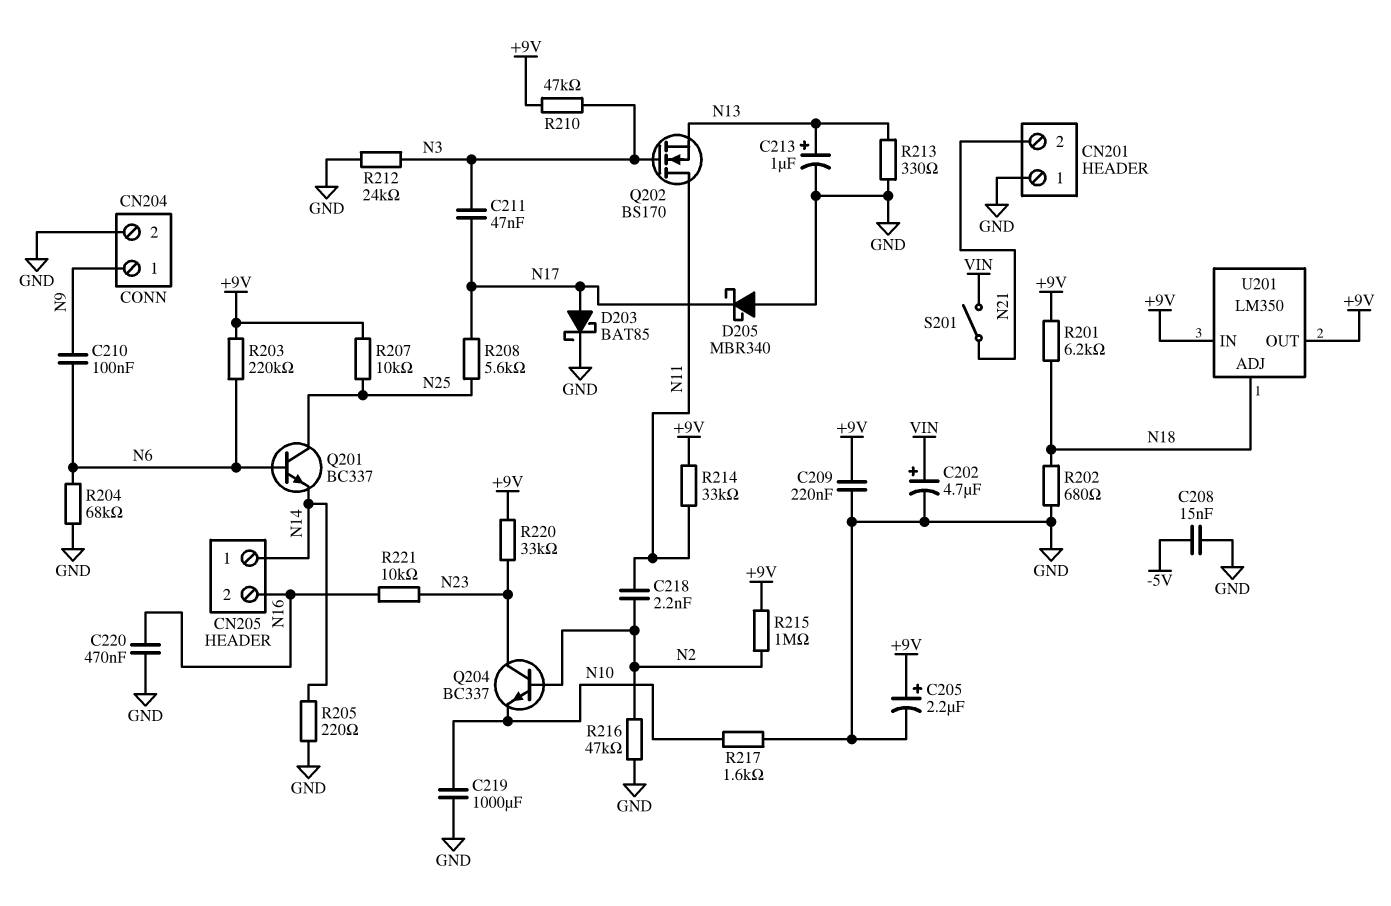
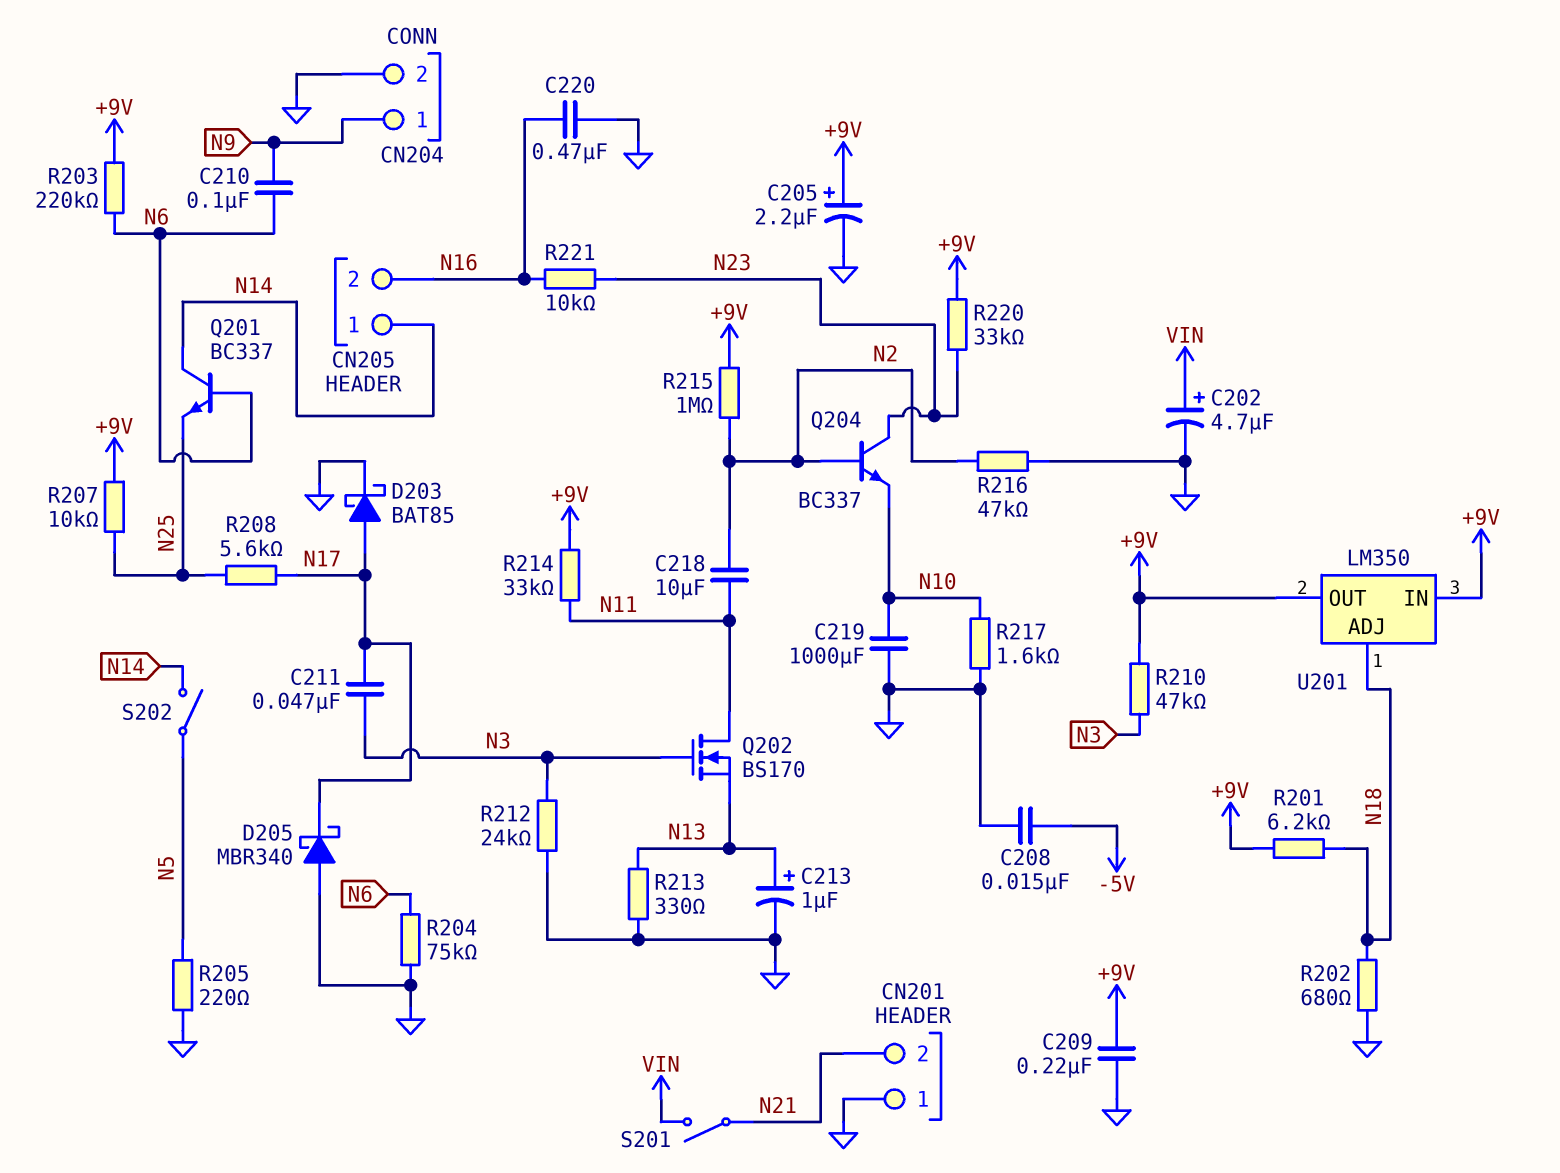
C218: 2.2nF (N2, N11) -> 10uF (N2, N11)
Q201: NPN BC337 (B N6, C N25, E N14) -> NPN BC337 (B N6, C N14, E N25)
R204: 68k (GND, N6) -> 75k (GND, N6)
R205: 220 (GND, N14) -> 220 (GND, N5)
S202: none -> switch (N5, N14)

